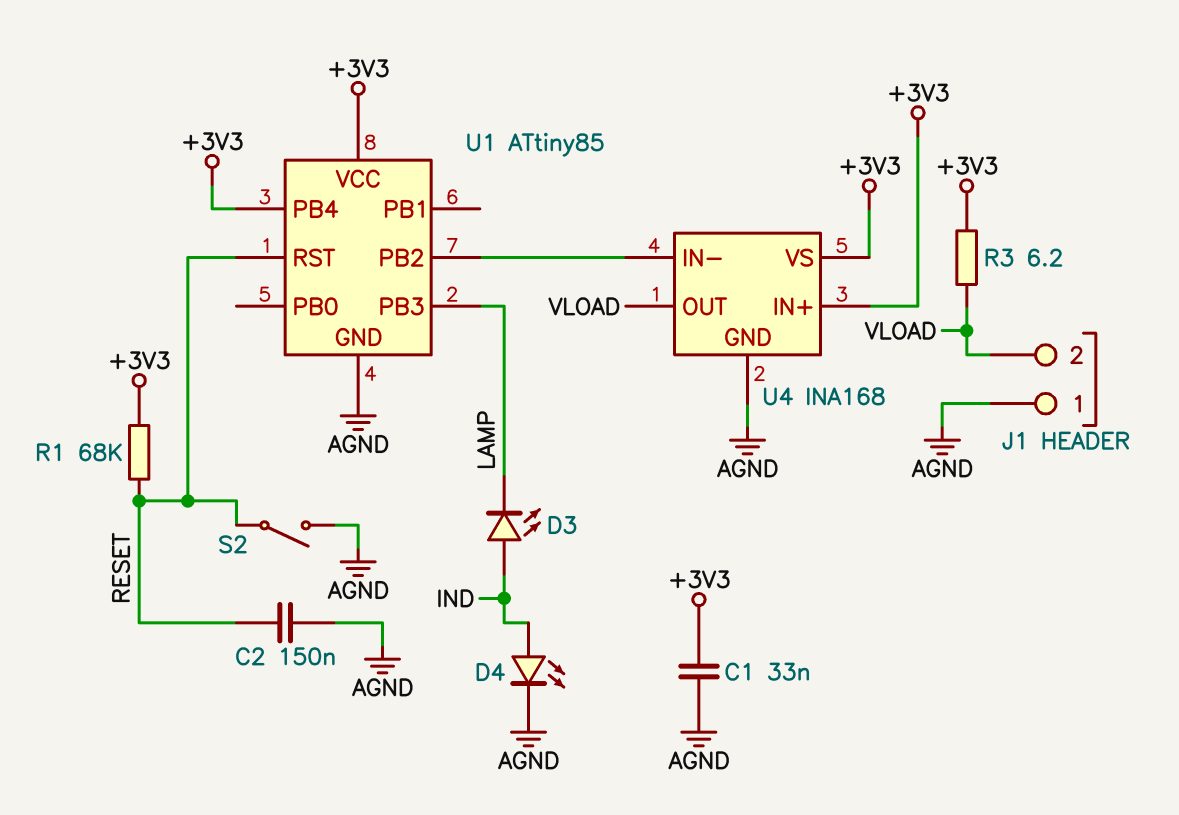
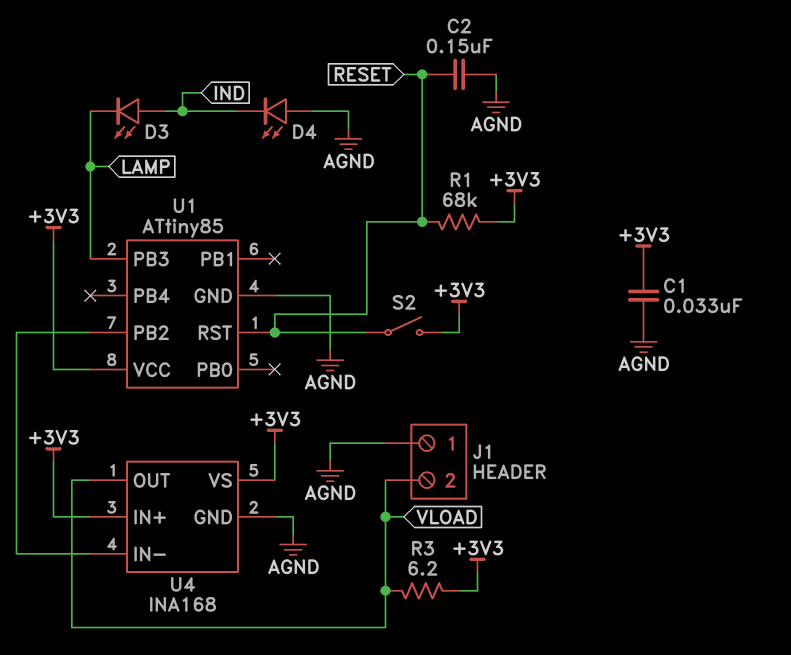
D4: LED (A IND, K AGND) -> LED (A AGND, K IND)
S2: switch (AGND, RESET) -> switch (+3V3, RESET)
U1 pin PB4: +3V3 -> none

